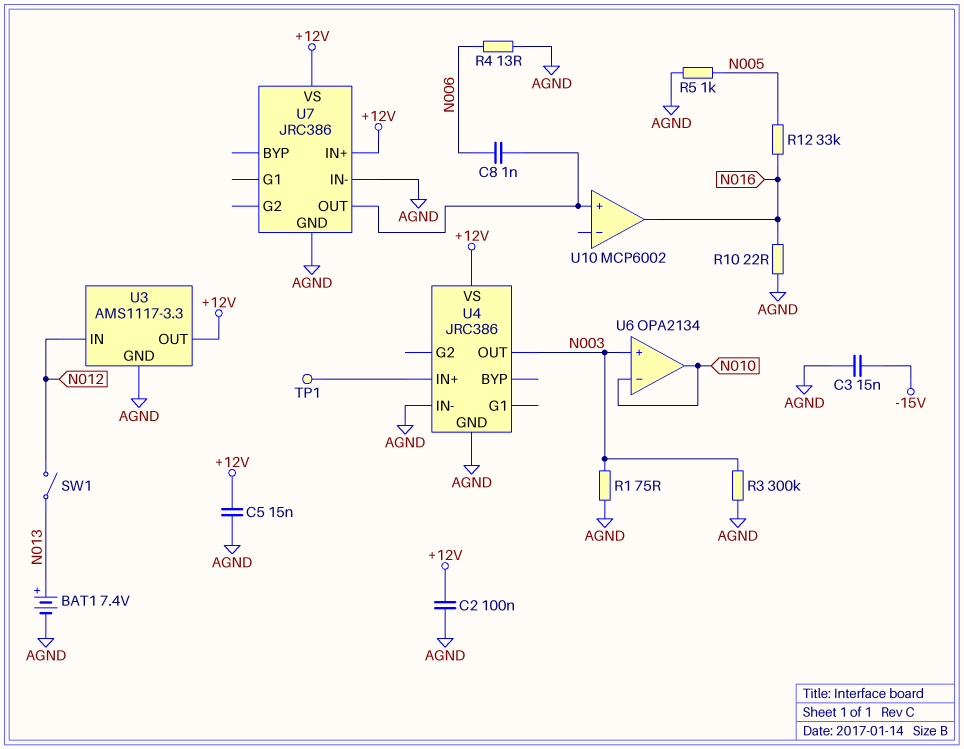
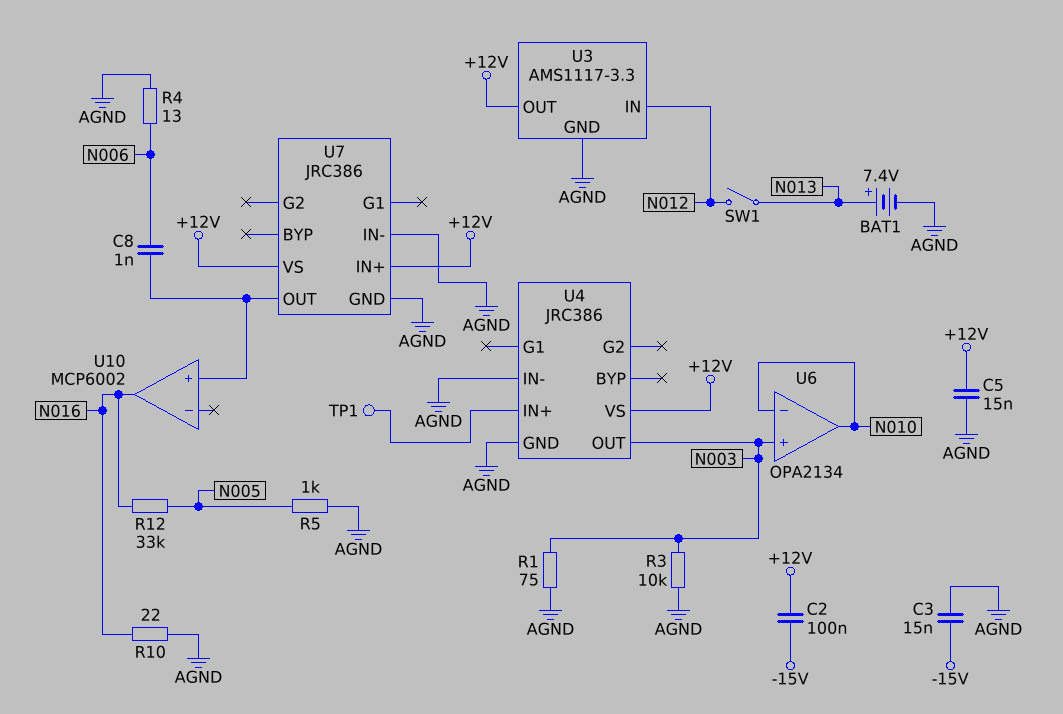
C2: 100nF (+12V, AGND) -> 100nF (+12V, -15V)
R3: 300k (AGND, N003) -> 10k (AGND, N003)

